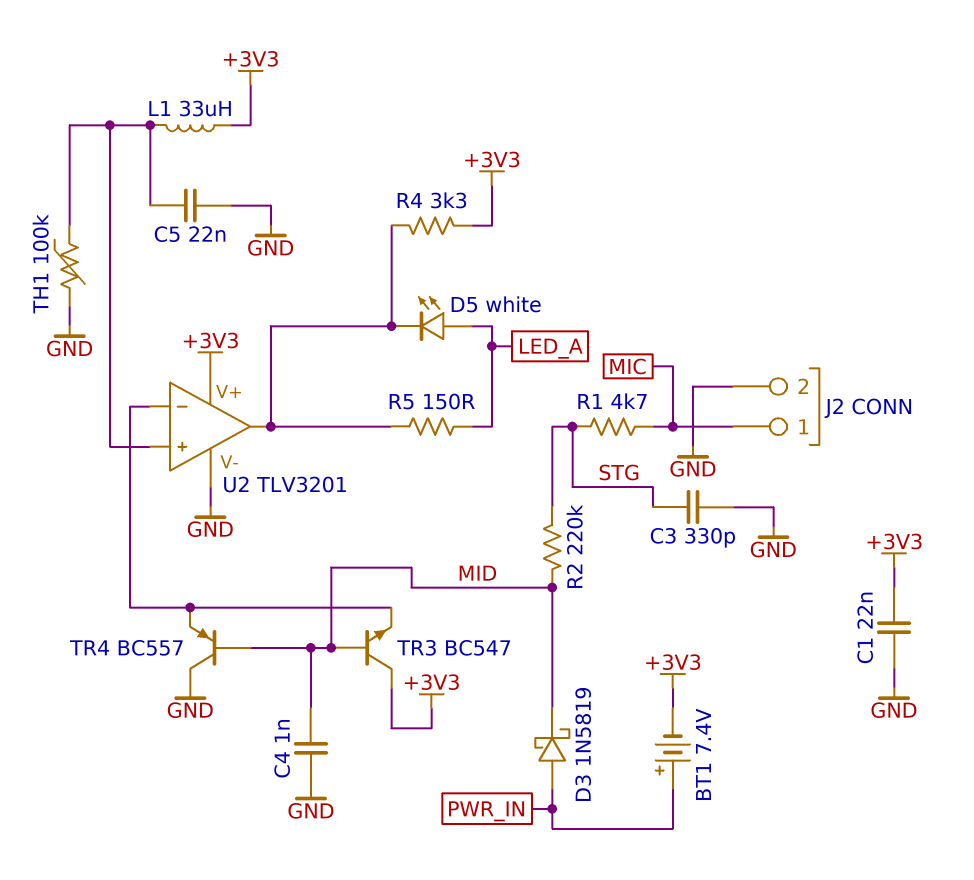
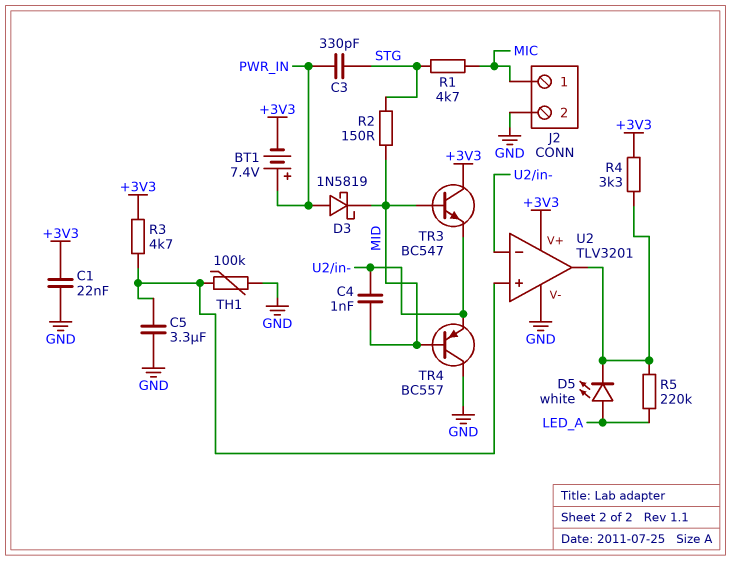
C3: 330pF (GND, STG) -> 330pF (PWR_IN, STG)
C4: 1nF (GND, MID) -> 1nF (MID, U2/in-)
C5: 22nF (GND, U2/in+) -> 3.3uF (GND, U2/in+)
L1: 33uH (+3V3, U2/in+) -> none
R2: 220k (MID, STG) -> 150 (MID, STG)
R3: none -> 4.7k (+3V3, U2/in+)
R5: 150 (LED_A, U2/out) -> 220k (LED_A, U2/out)

